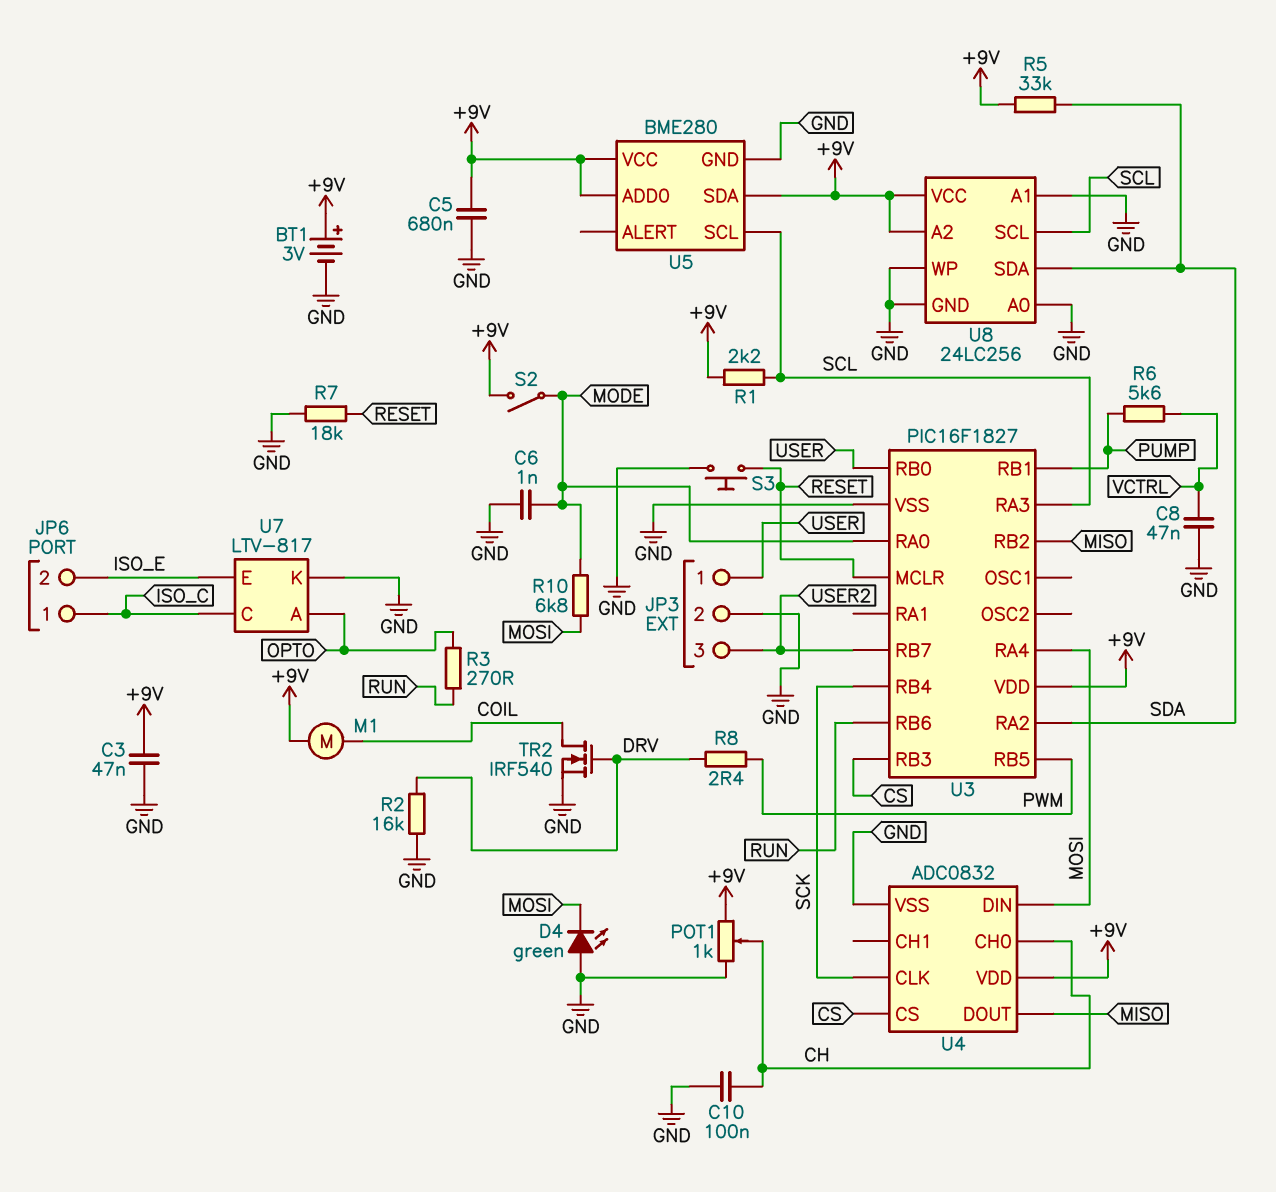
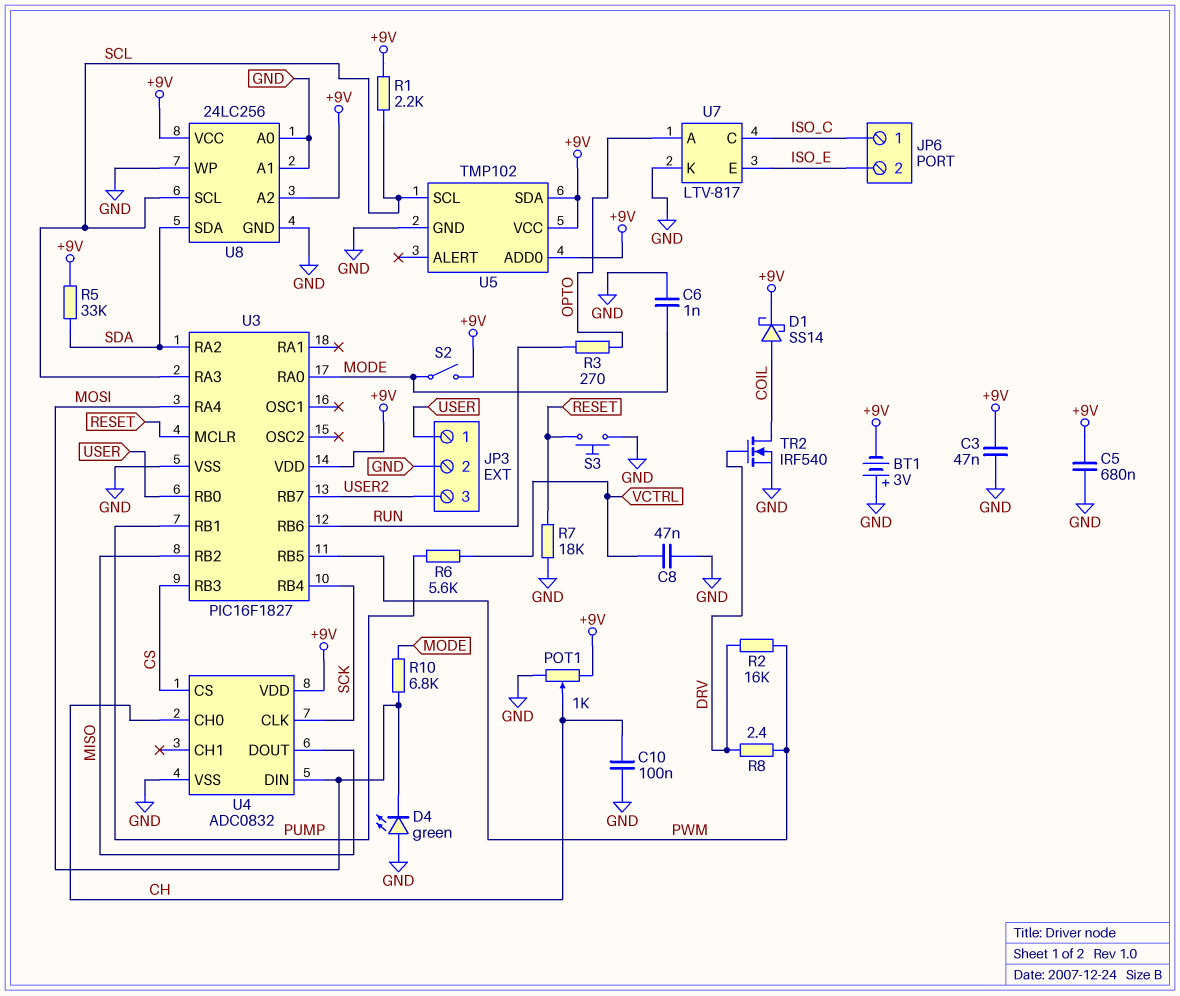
BT1: 3V (plus +9V, minus GND) -> 3V (plus GND, minus +9V)
D1: none -> schottky SS14 (A COIL, K +9V)
M1: motor (+9V, COIL) -> none
R2: 16k (DRV, GND) -> 16k (DRV, PWM)
U5: BME280 -> TMP102

